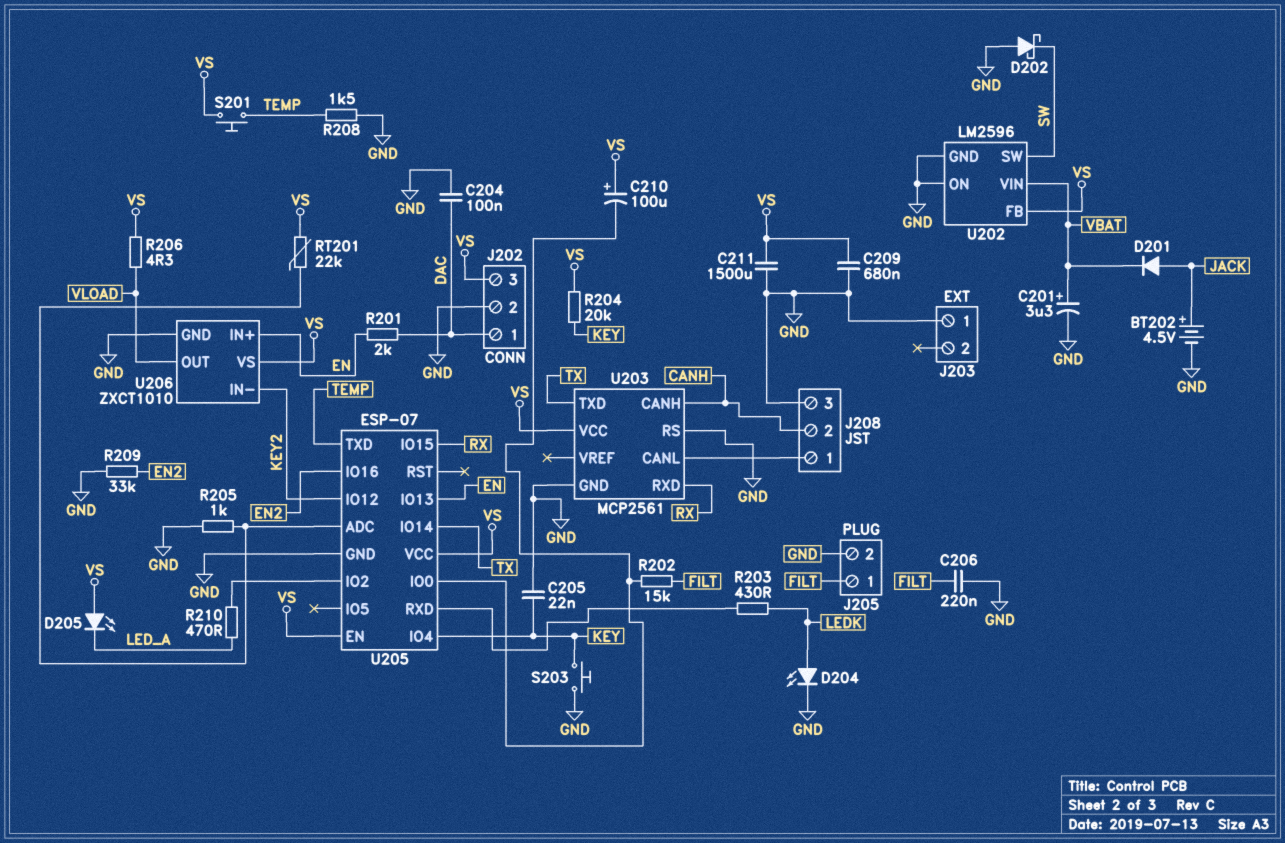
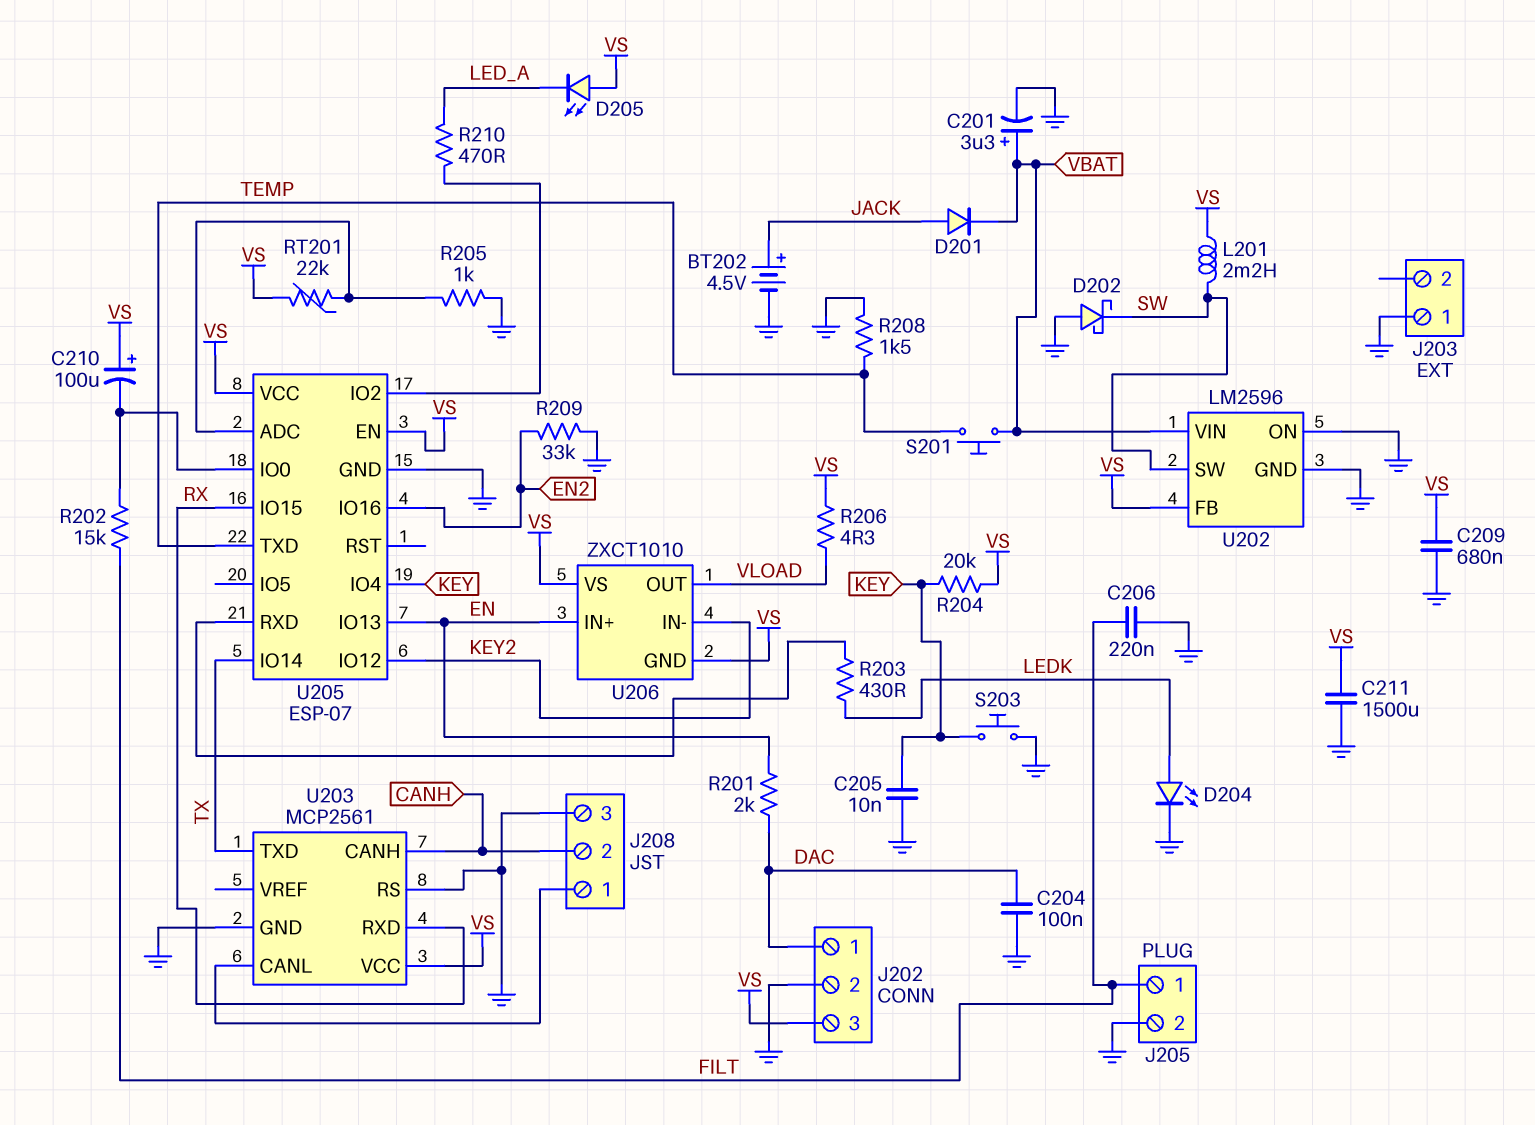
C205: 22nF (GND, KEY) -> 10nF (GND, KEY)
L201: none -> 2.2mH (SW, VS)
S201: button (TEMP, VS) -> button (TEMP, VBAT)
U206 pin GND: GND -> VS

